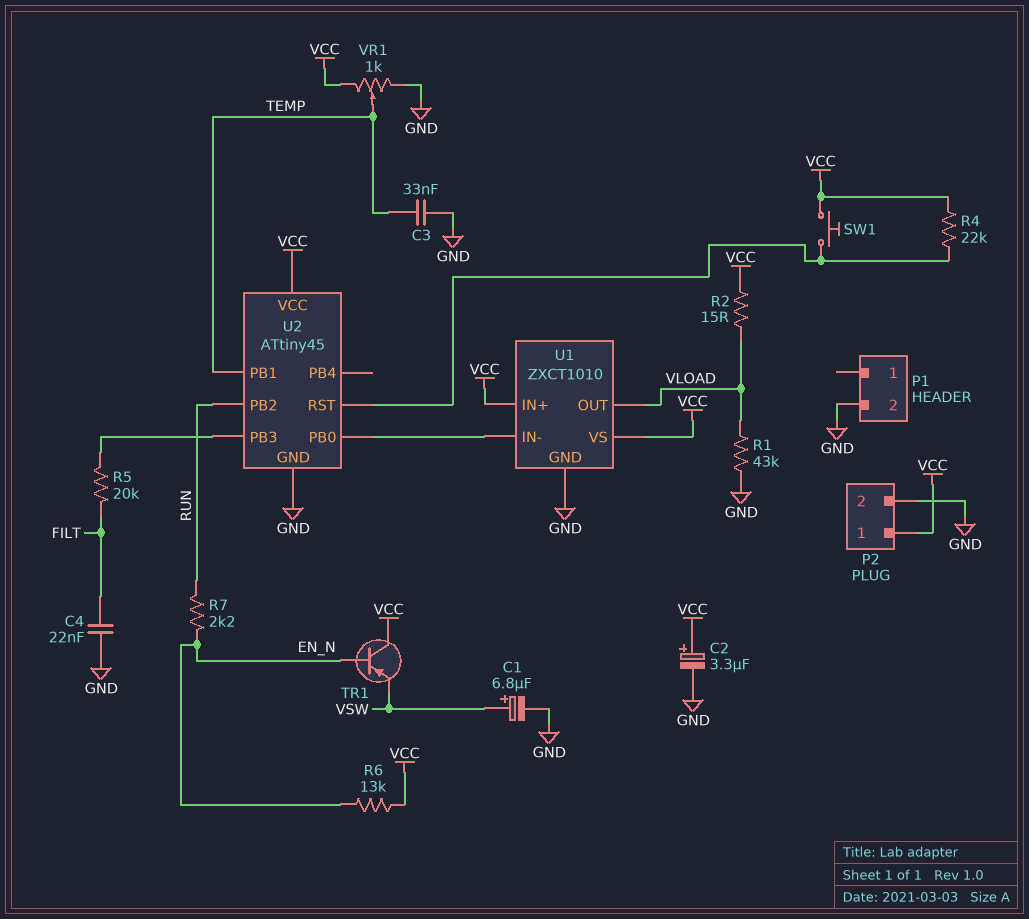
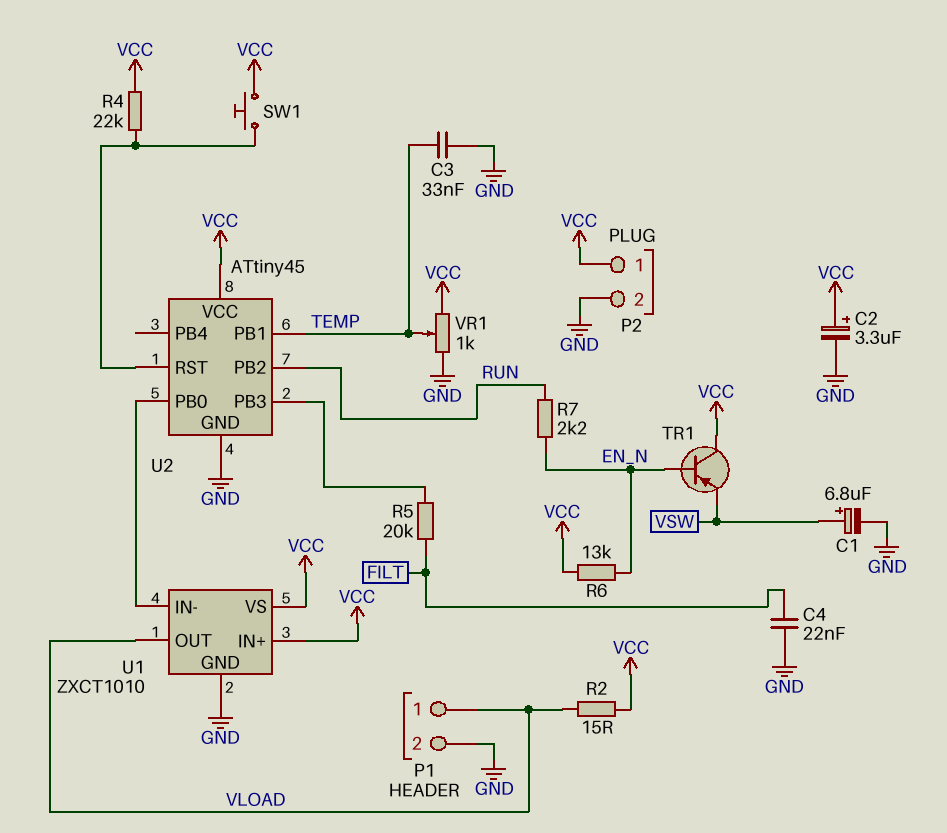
P1 pin 1: none -> VLOAD
R1: 43k (GND, VLOAD) -> none

